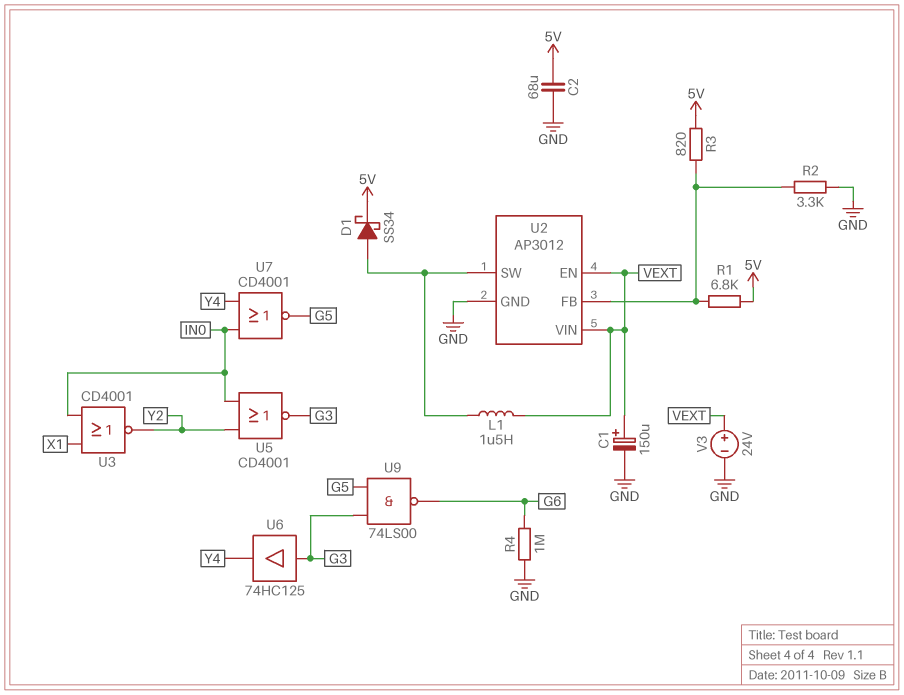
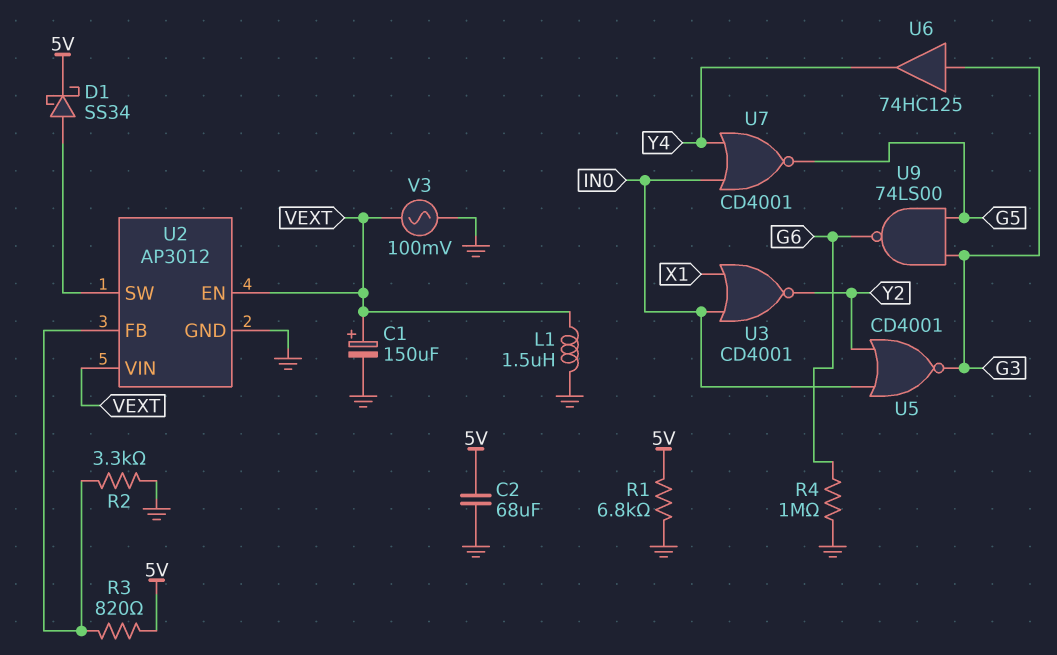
L1: 1.5uH (U2/SW, VEXT) -> 1.5uH (GND, VEXT)
R1: 6.8k (5V, U2/FB) -> 6.8k (5V, GND)
V3: 24V (plus VEXT, minus GND) -> AC 100mV (GND, VEXT)

